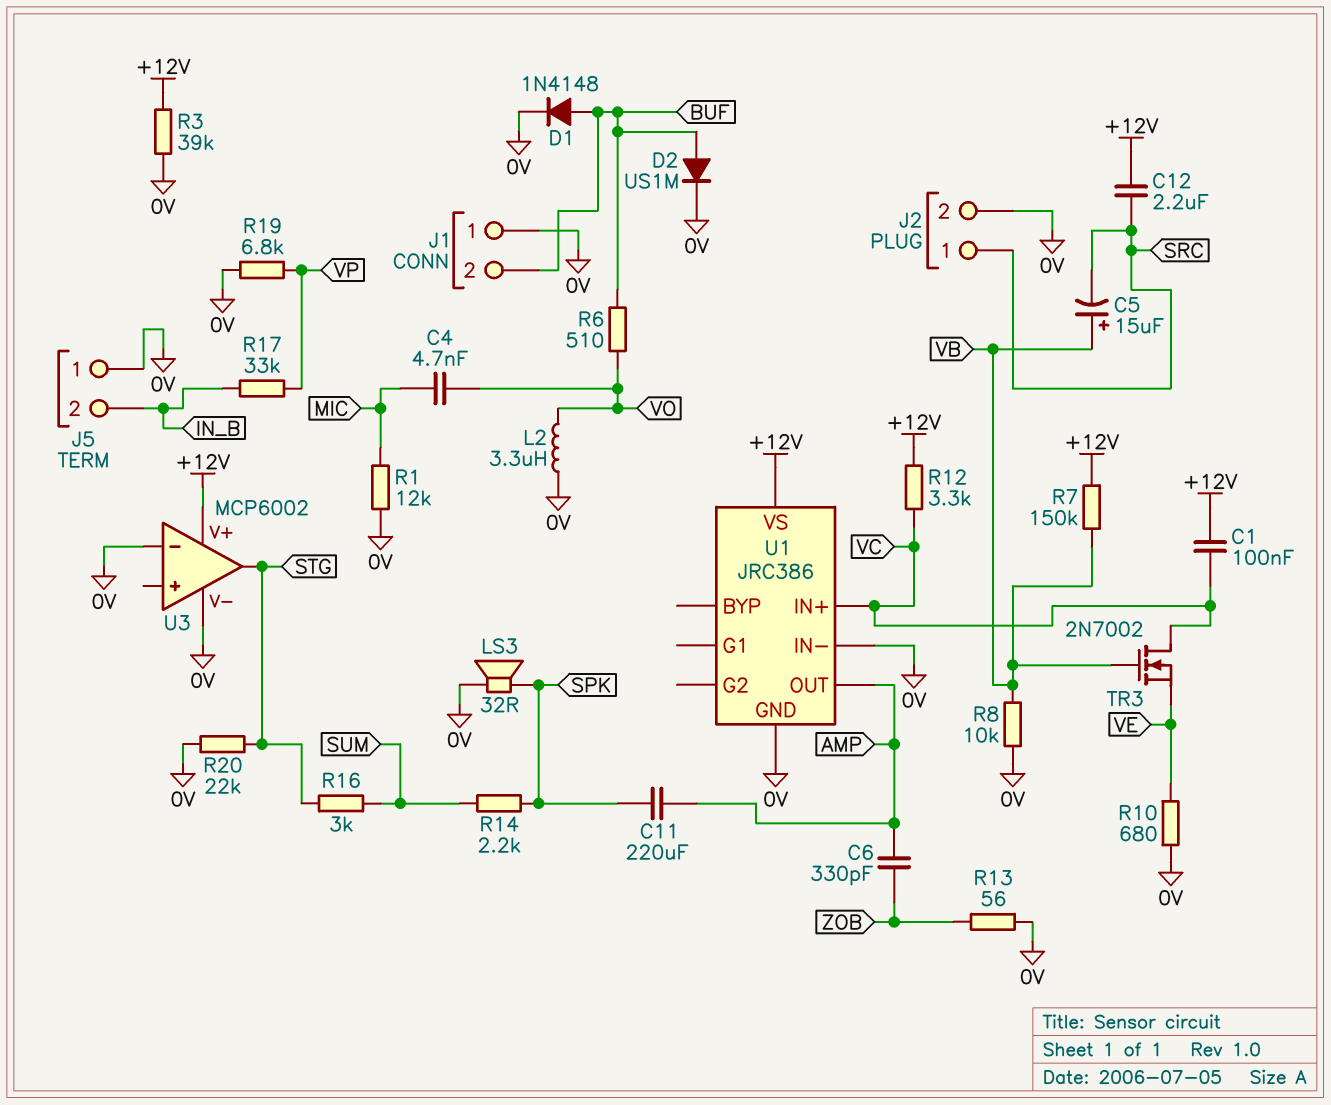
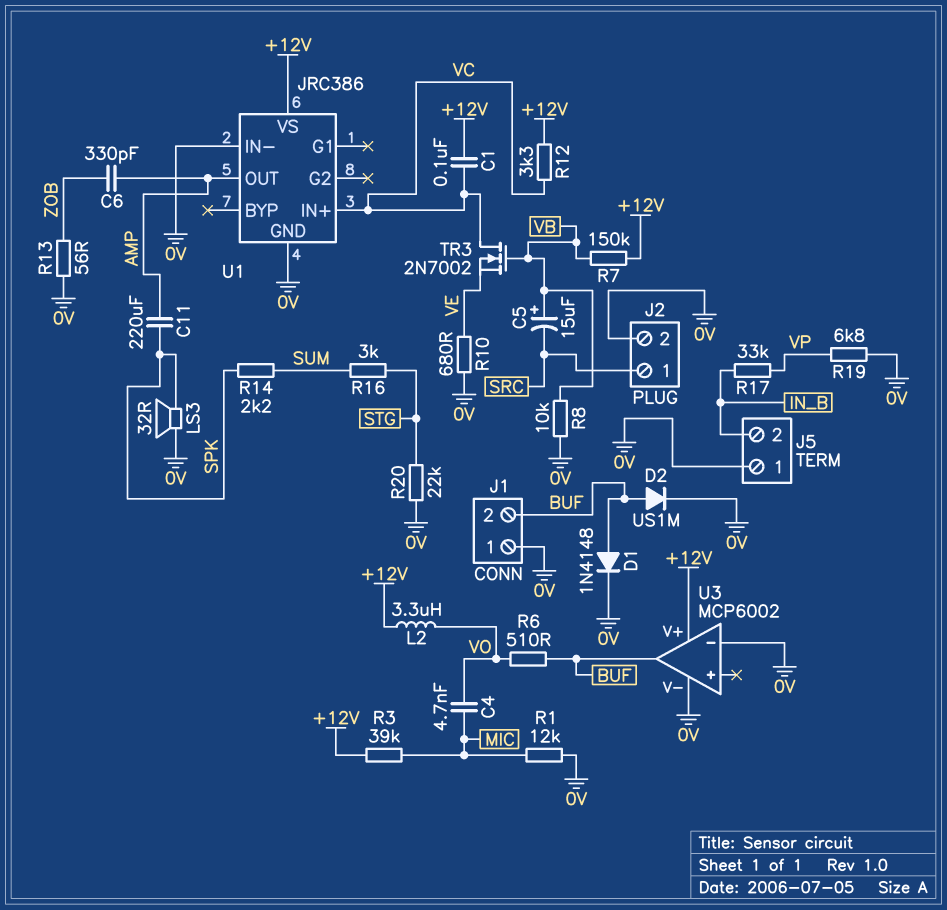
C12: 2.2uF (+12V, SRC) -> none
L2: 3.3uH (0V, VO) -> 3.3uH (+12V, VO)
R3: 39k (+12V, 0V) -> 39k (+12V, MIC)
U3 pin out: STG -> BUF

